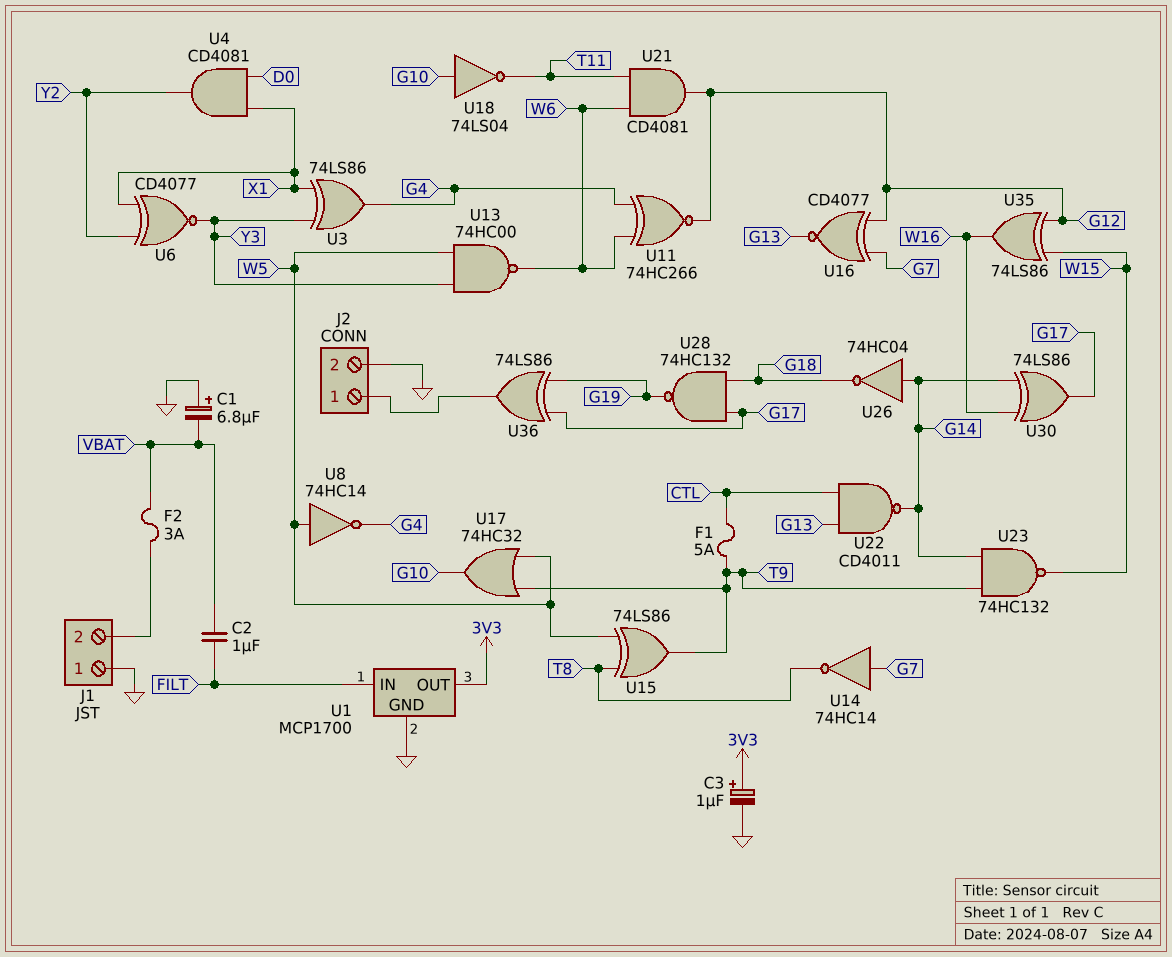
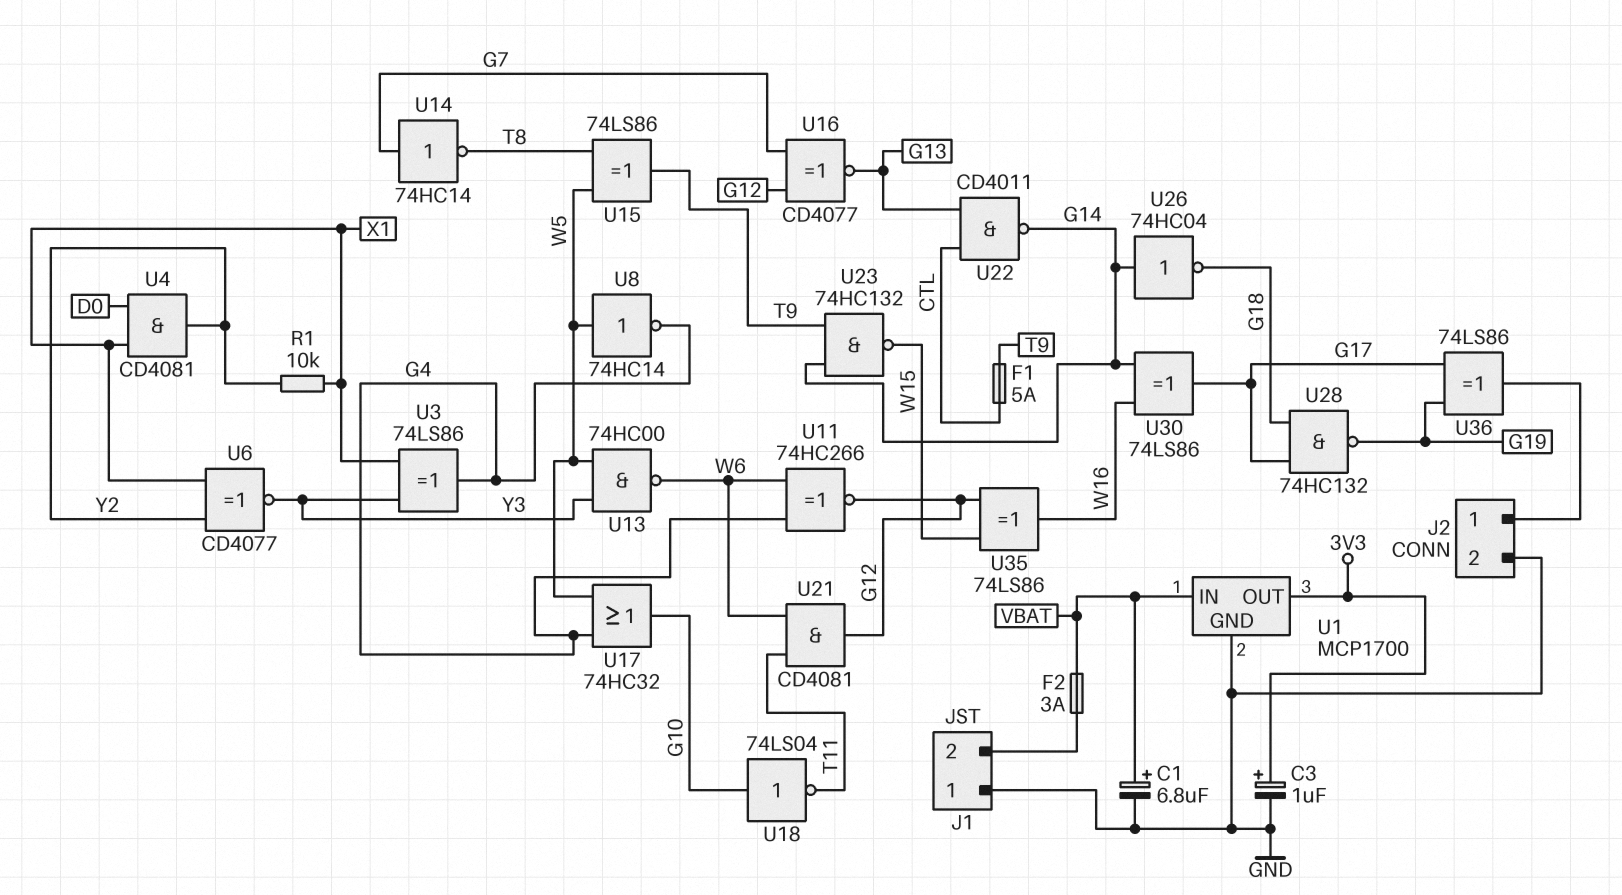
C1: 6.8uF (plus GND, minus VBAT) -> 6.8uF (plus VBAT, minus GND)
C2: 1uF (FILT, VBAT) -> none
R1: none -> 10k (X1, Y2)
U1 pin IN: FILT -> VBAT
U17: OR 74HC32 (in T9, in W5, out G10) -> OR 74HC32 (in G4, in W5, out G10)

